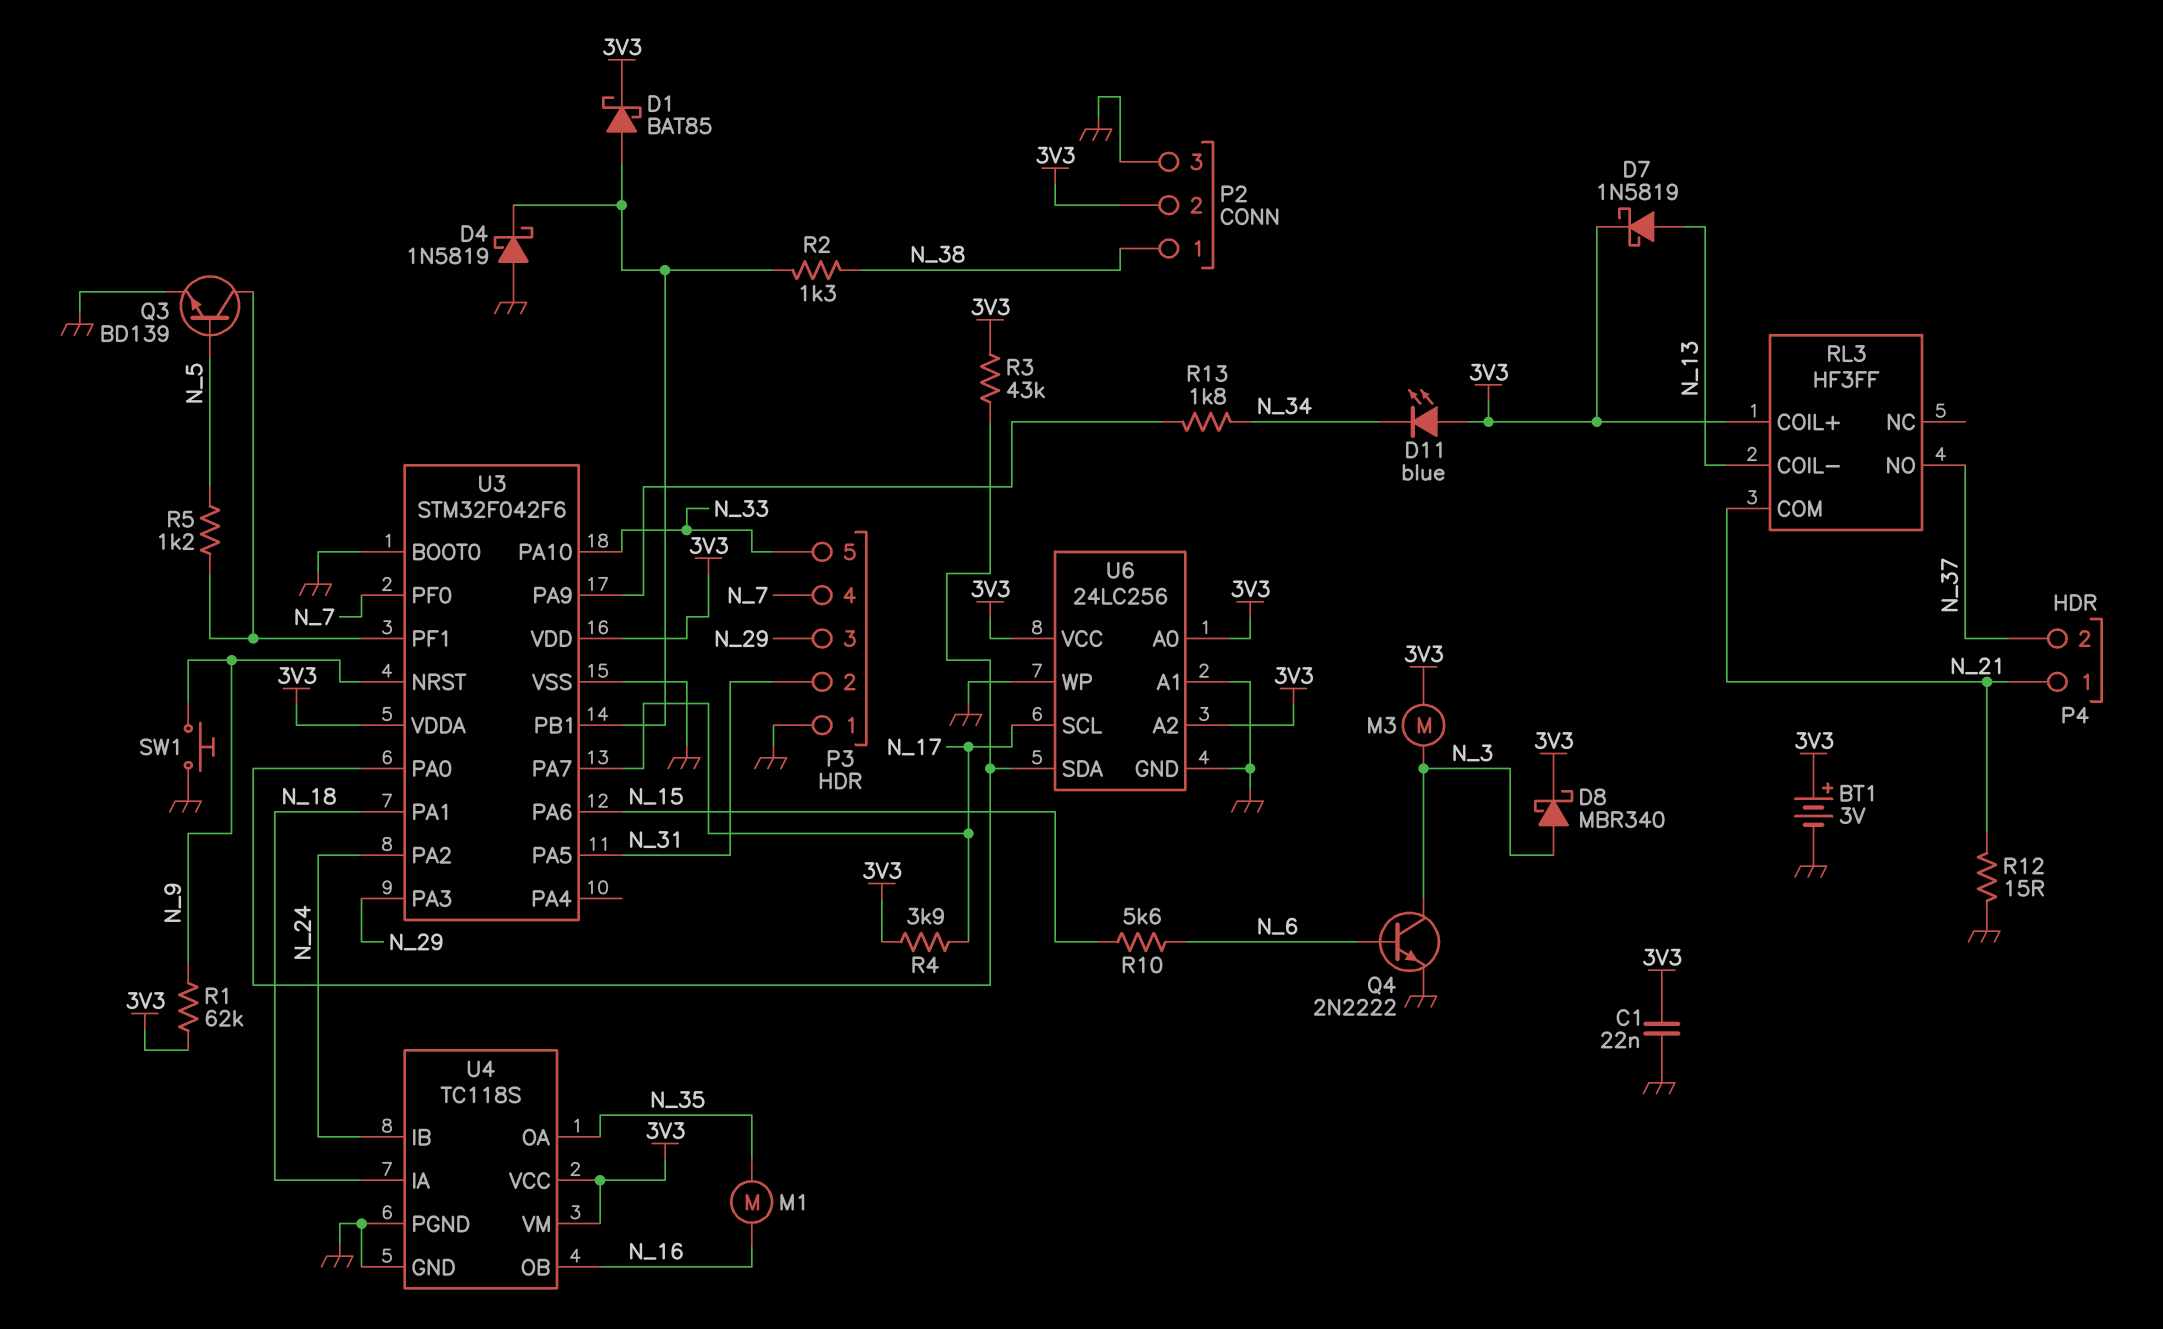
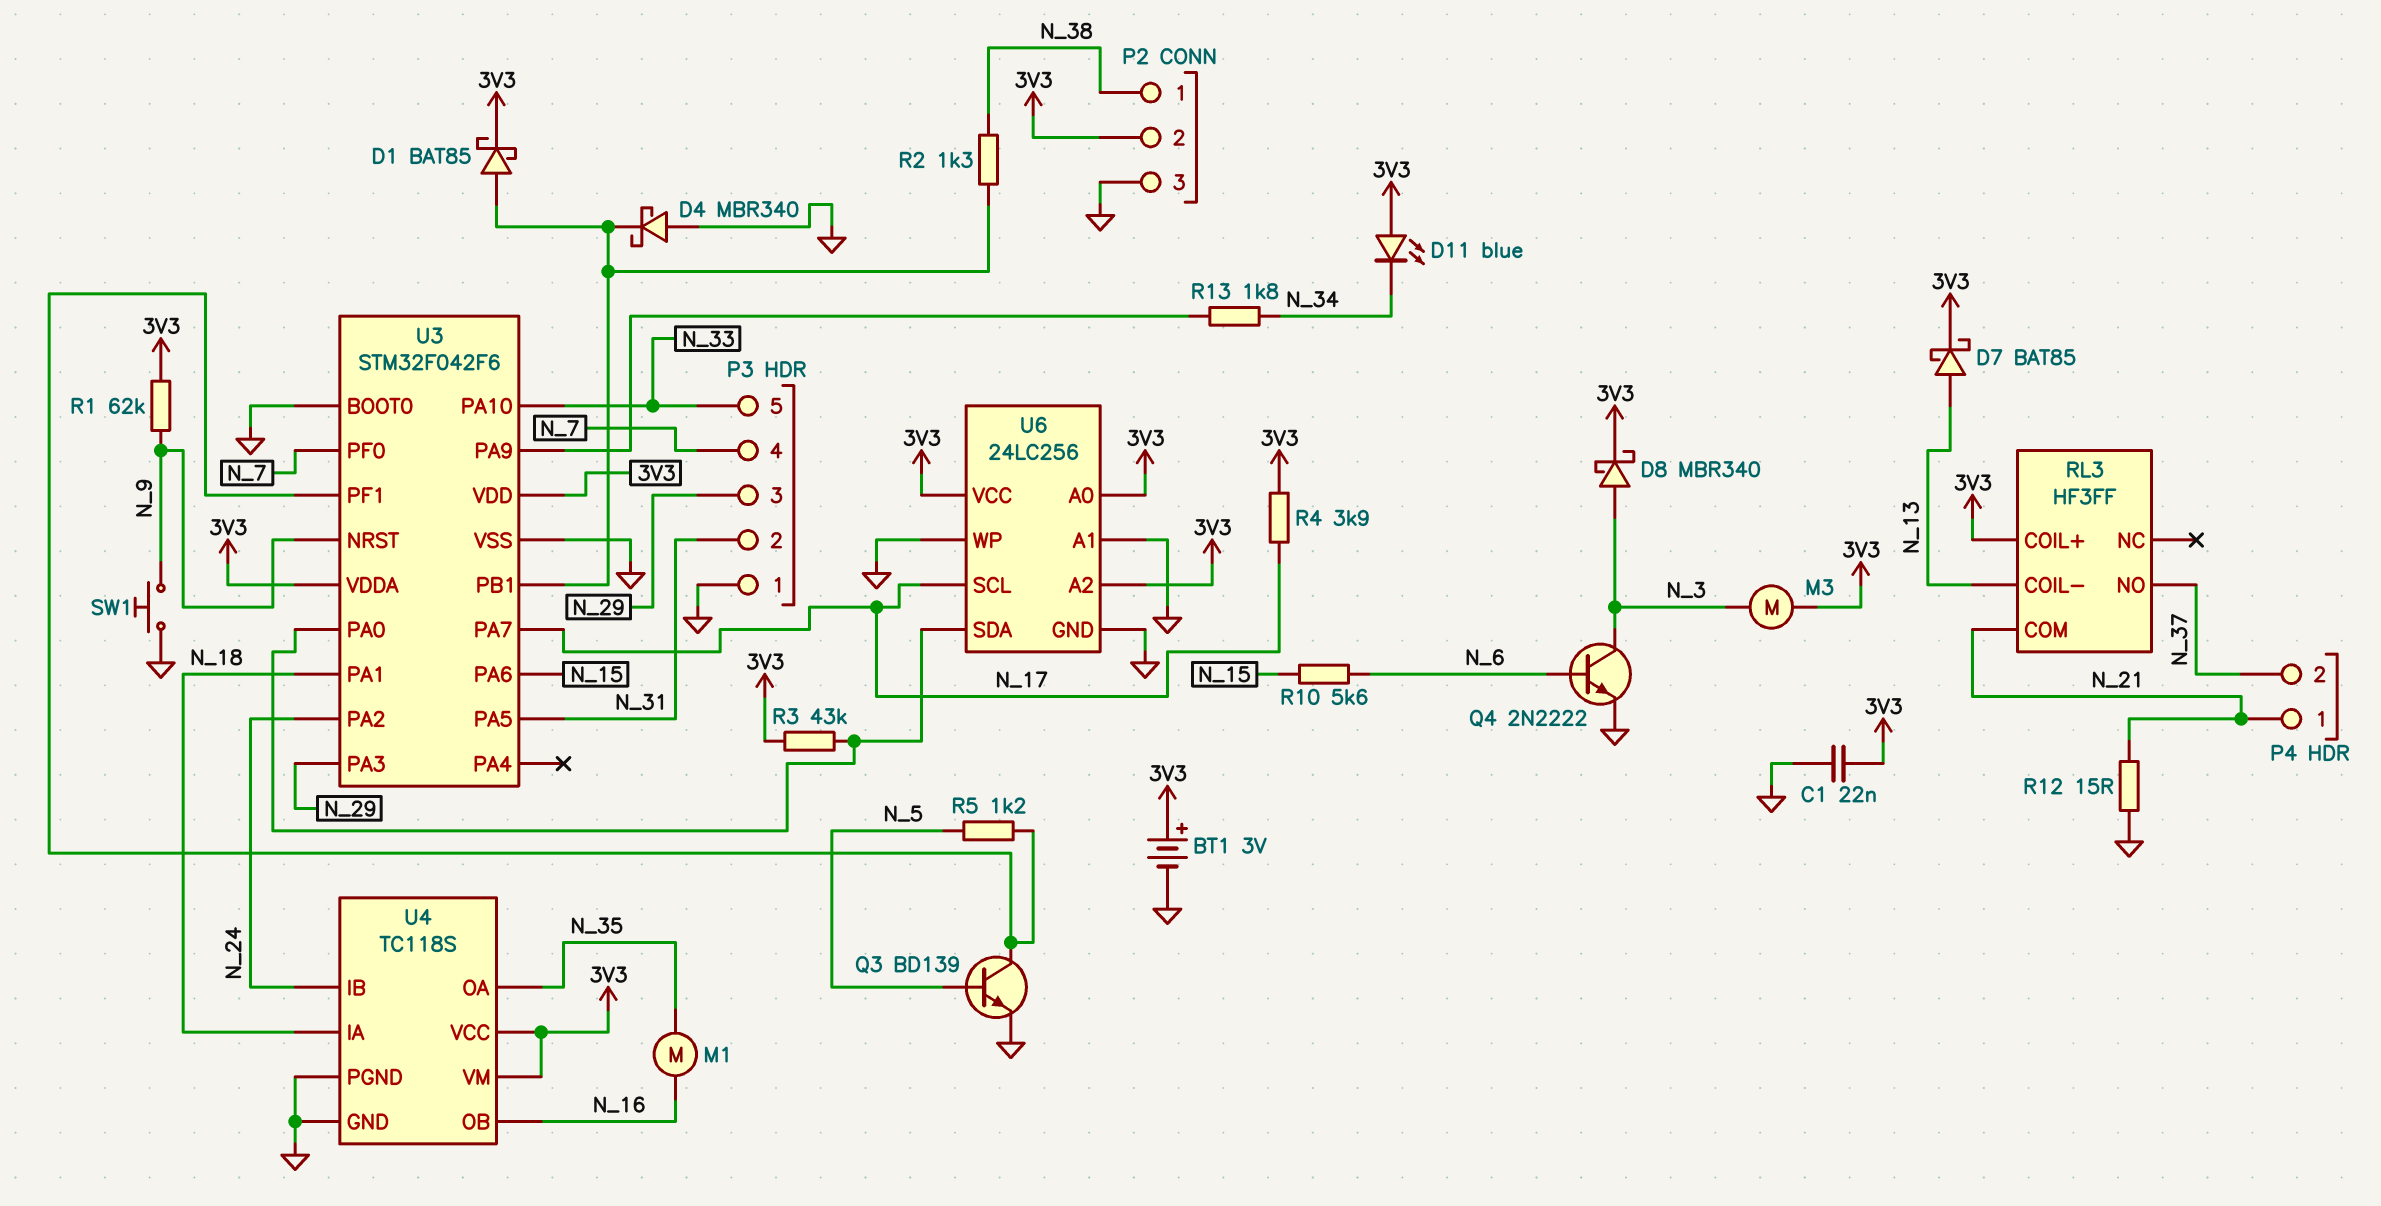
D4: schottky 1N5819 (A GND, K U3/PB1) -> schottky MBR340 (A GND, K U3/PB1)
D7: schottky 1N5819 (A N_13, K 3V3) -> schottky BAT85 (A N_13, K 3V3)

